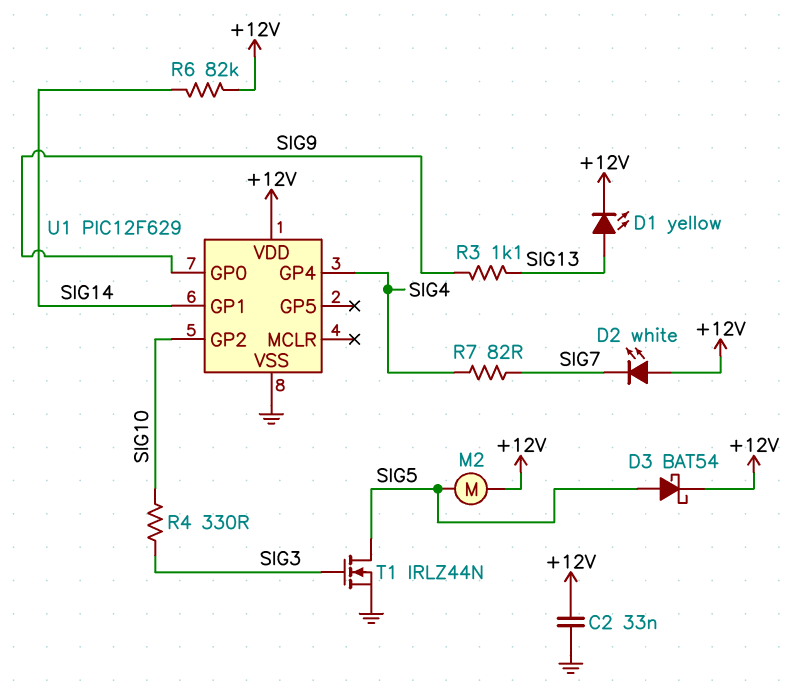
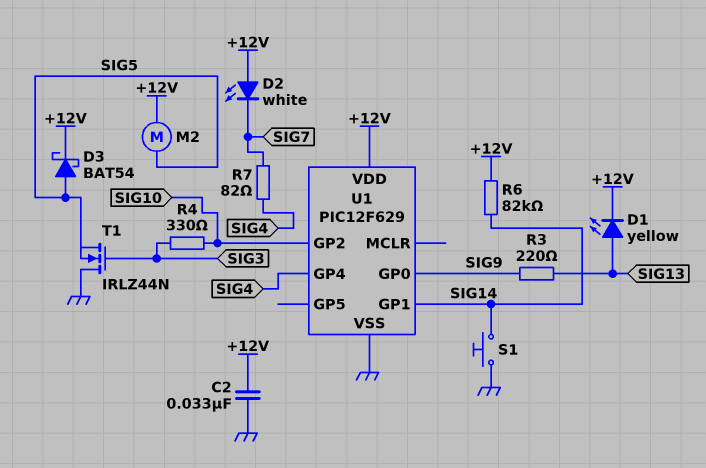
R3: 1.1k (SIG9, SIG13) -> 220 (SIG9, SIG13)
S1: none -> button (GND, SIG14)
T1: NMOS IRLZ44N (G SIG3, D SIG5, S GND) -> NMOS IRLZ44N (G SIG3, D GND, S SIG5)

